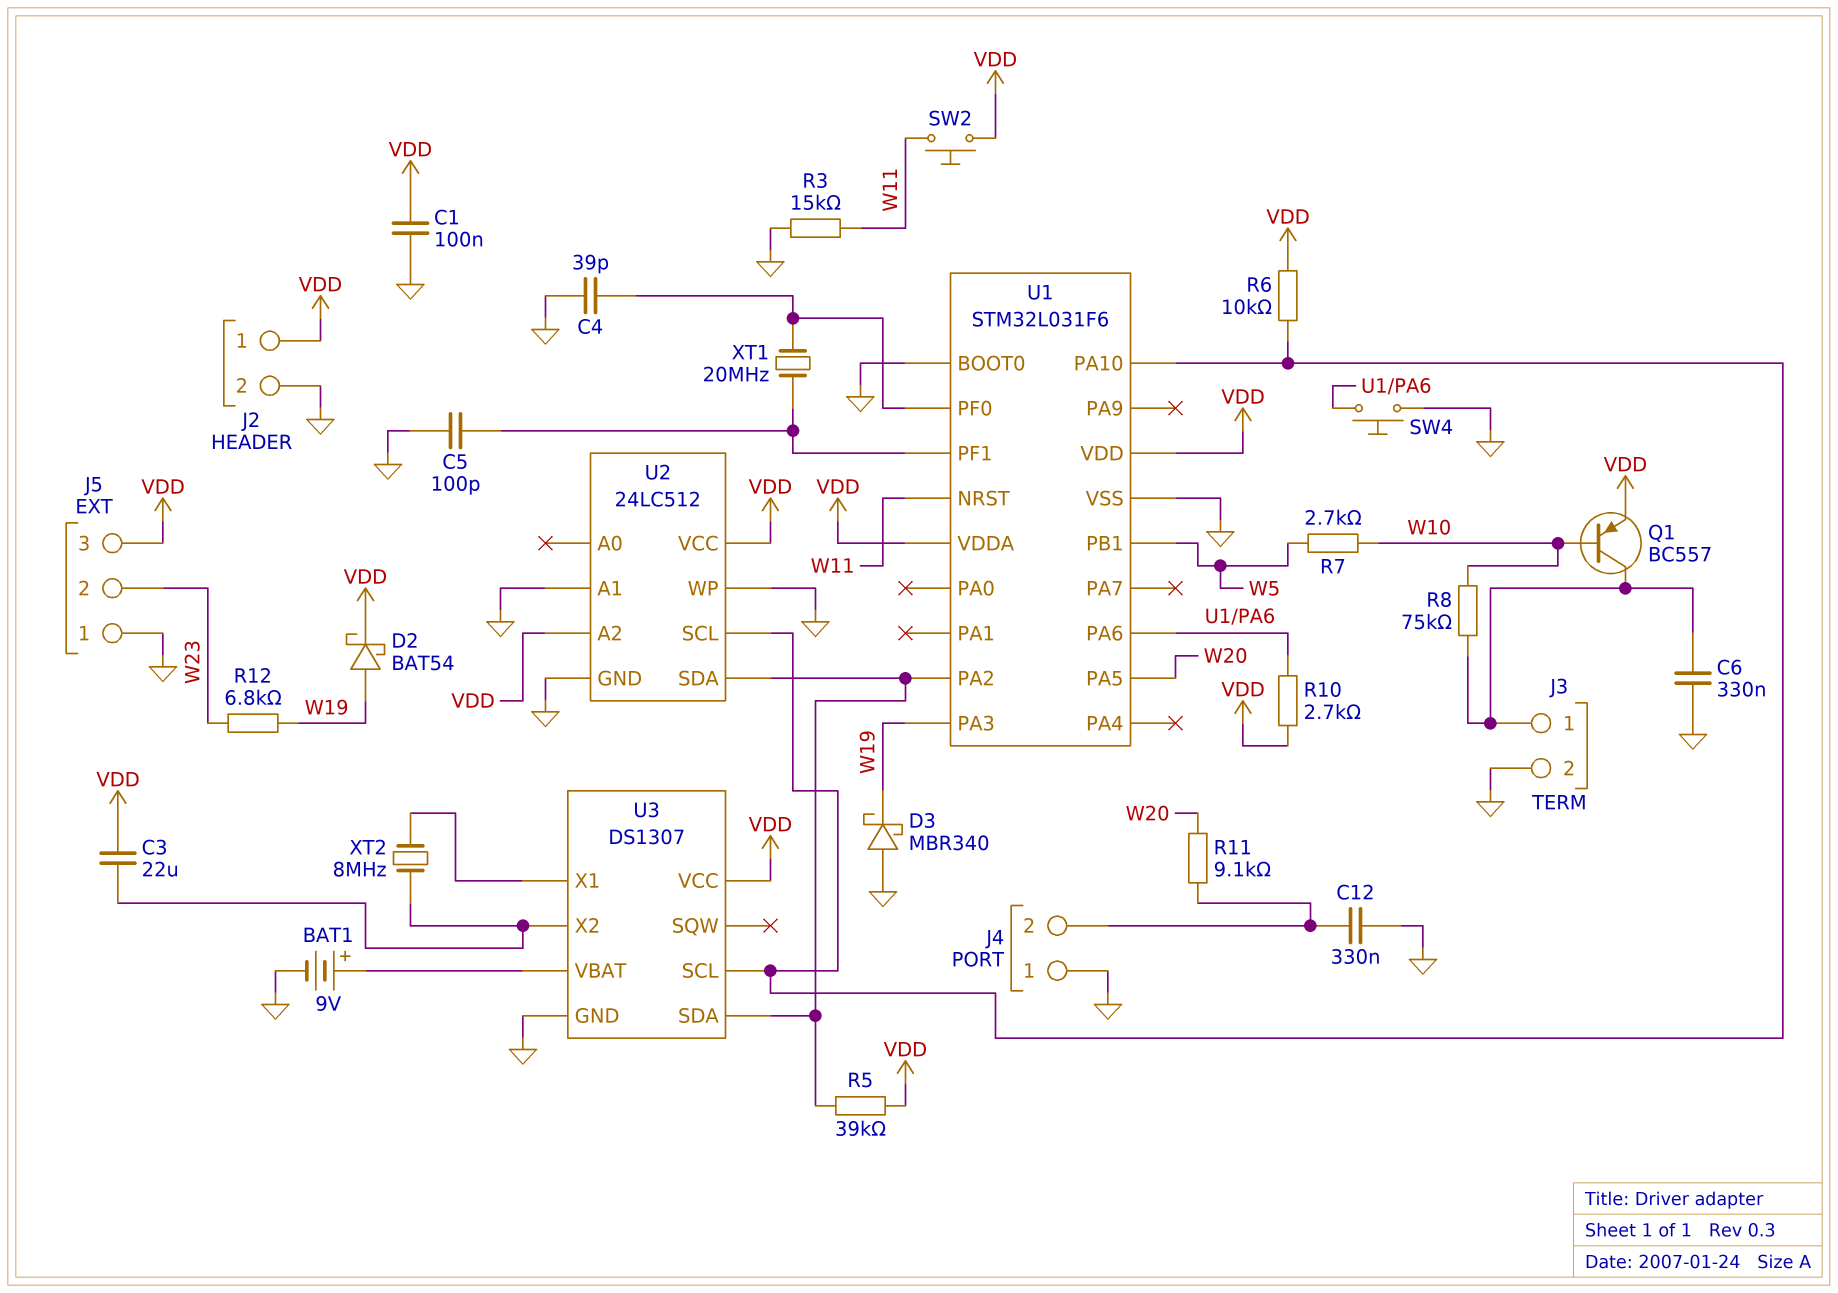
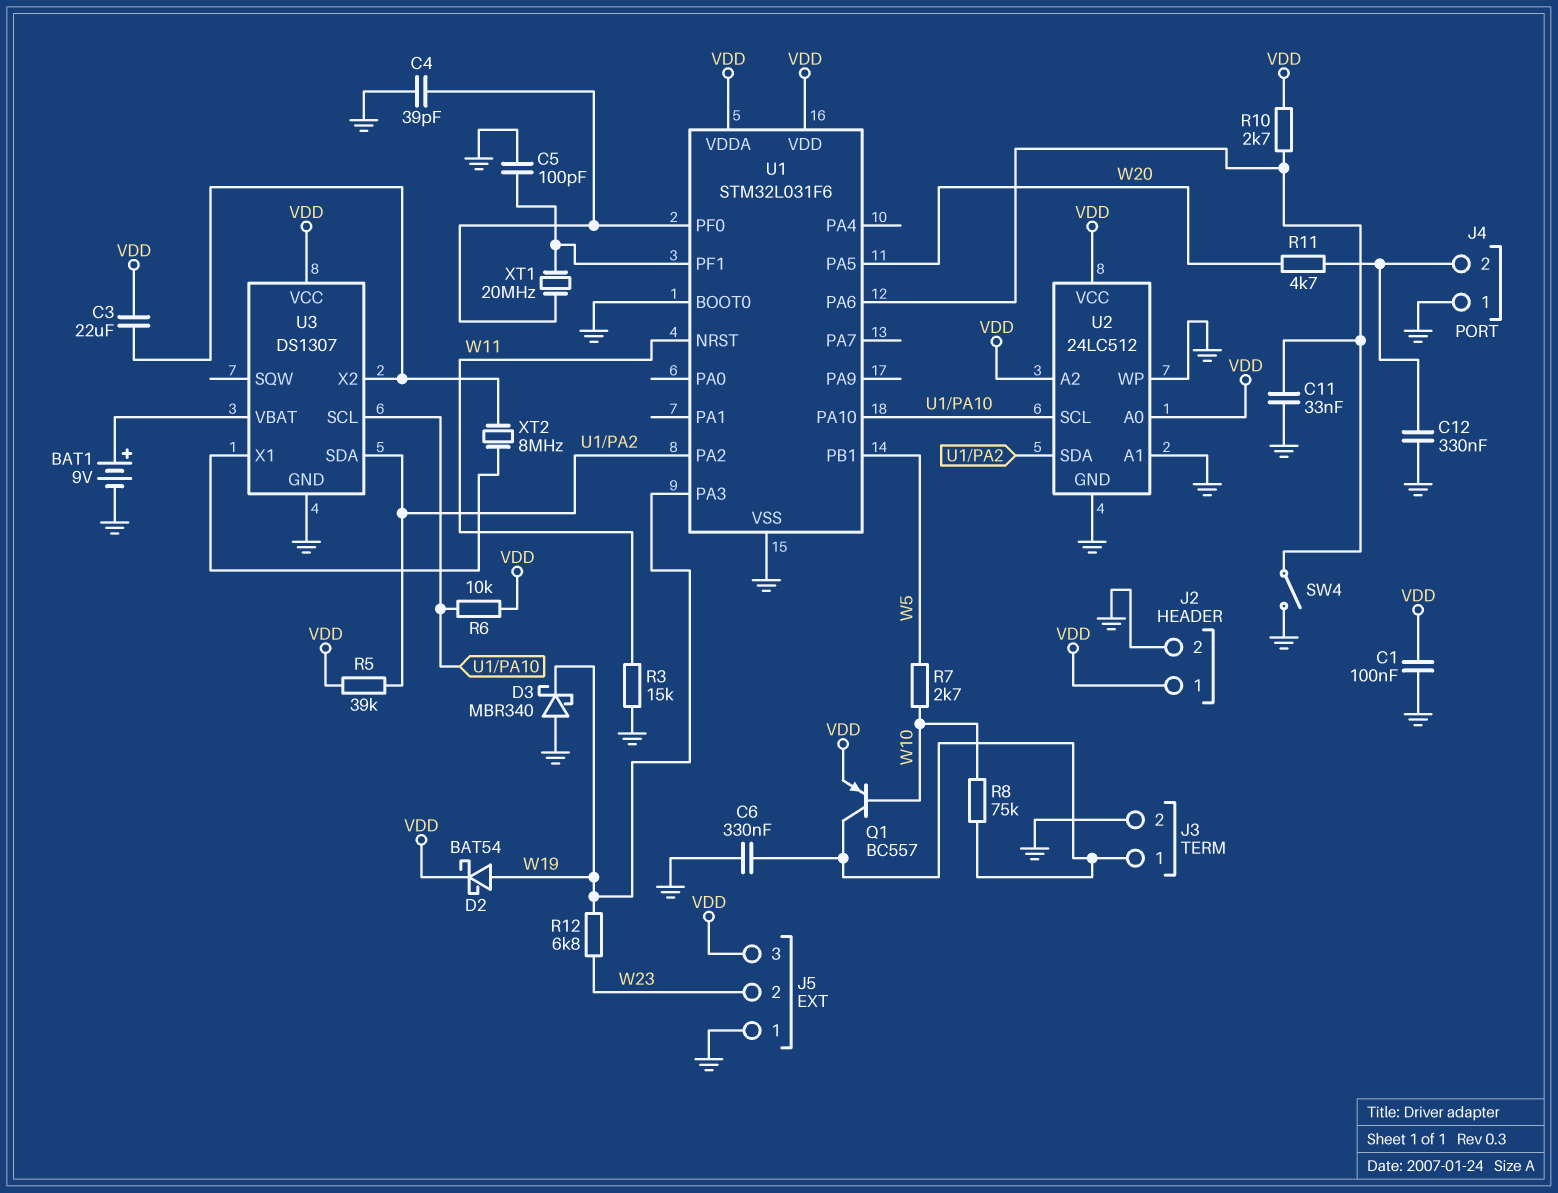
C11: none -> 33nF (GND, U1/PA6)
R11: 9.1k (J4/2, W20) -> 4.7k (J4/2, W20)
SW2: button (VDD, W11) -> none
SW4: button (GND, U1/PA6) -> switch (GND, U1/PA6)
U2 pin A0: none -> VDD

